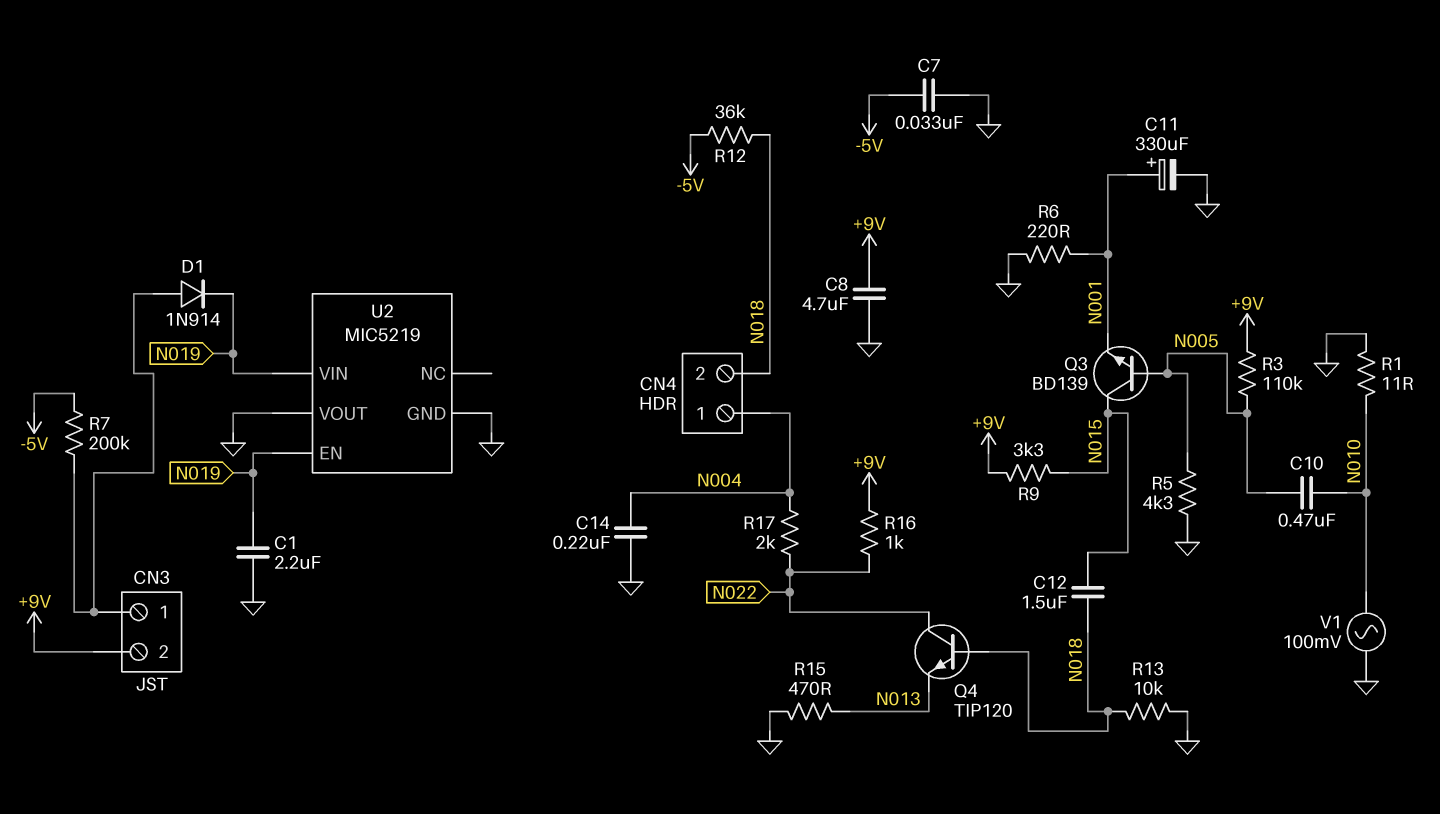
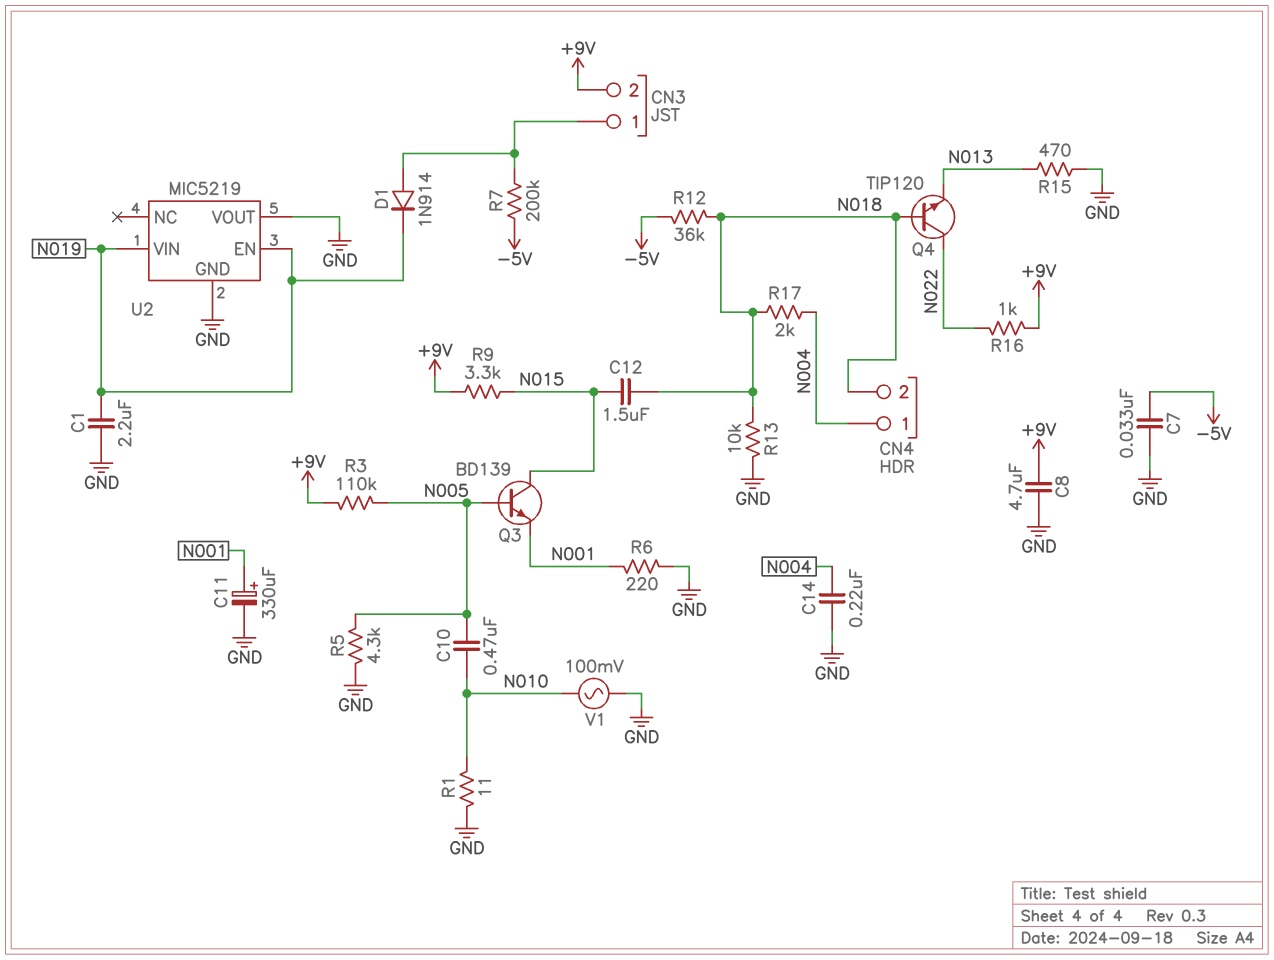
R17: 2k (N004, N022) -> 2k (N004, N018)

